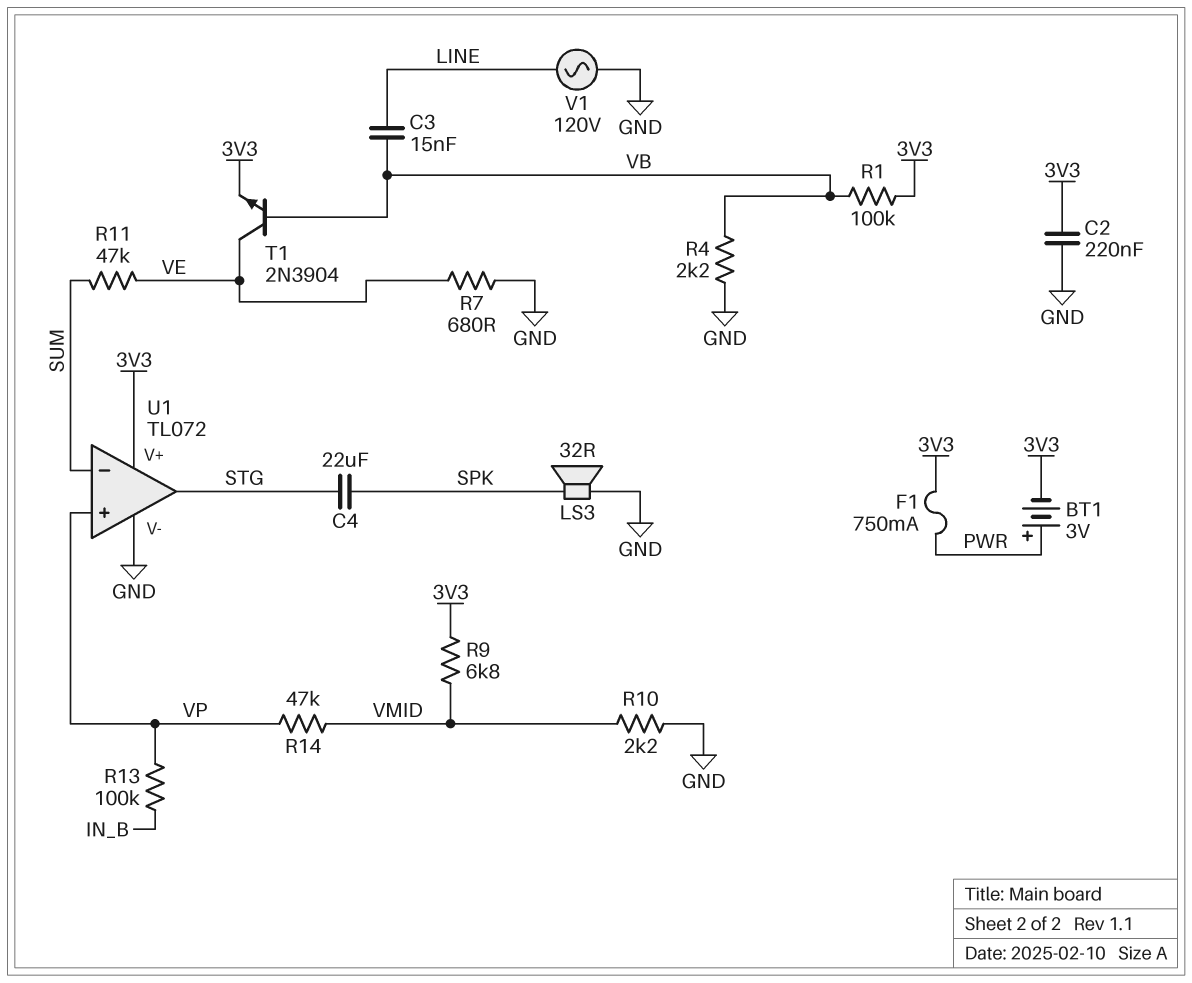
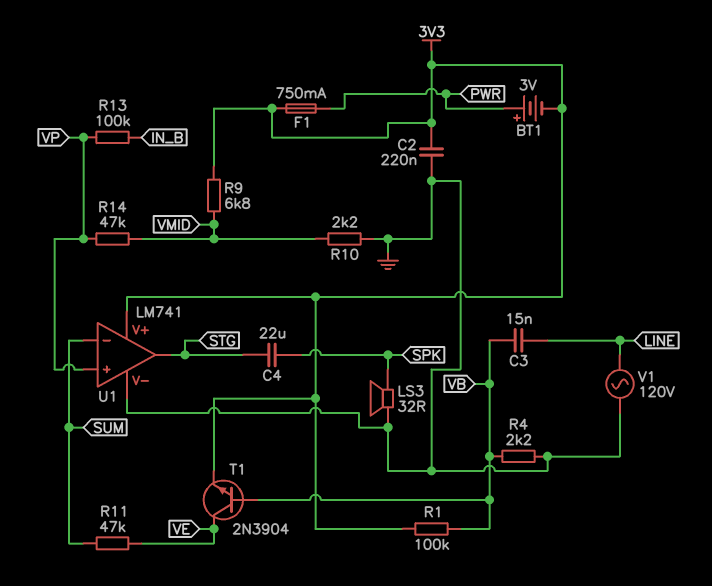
R7: 680 (GND, VE) -> none
U1: TL072 -> LM741

